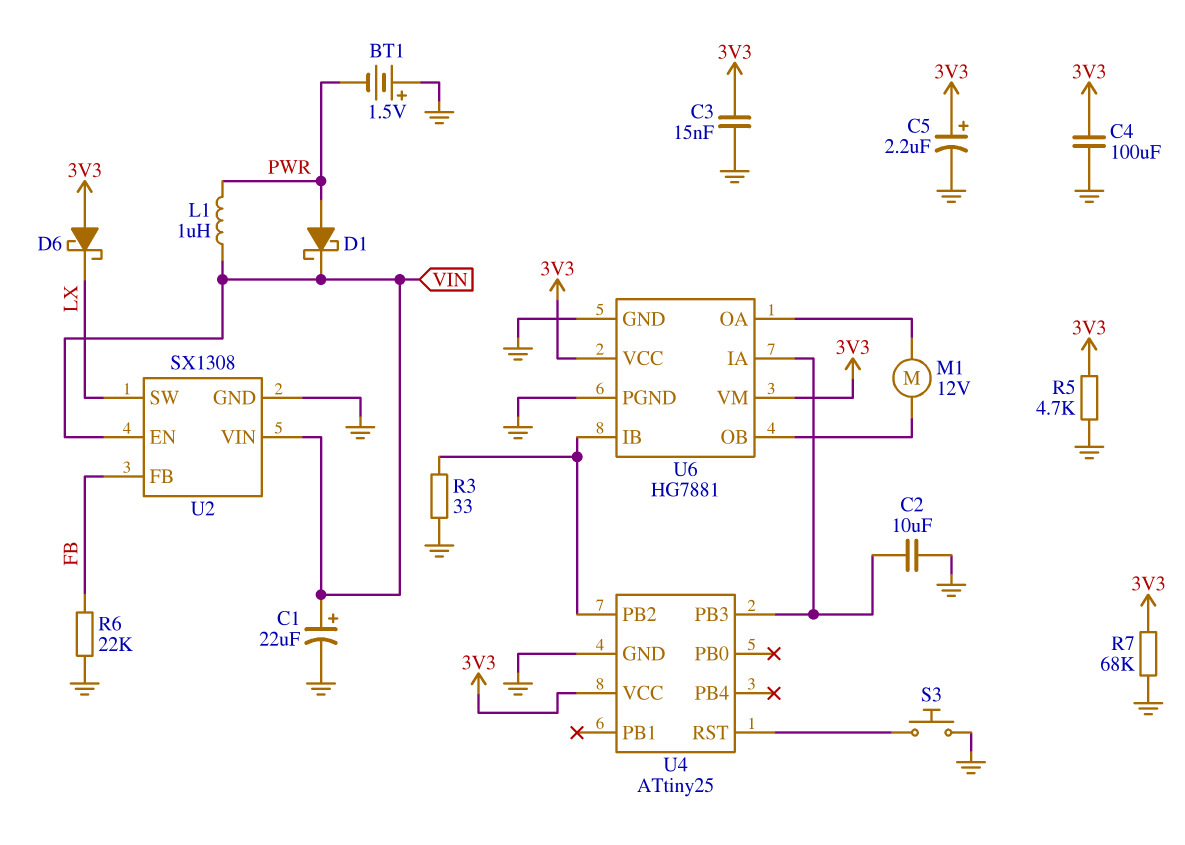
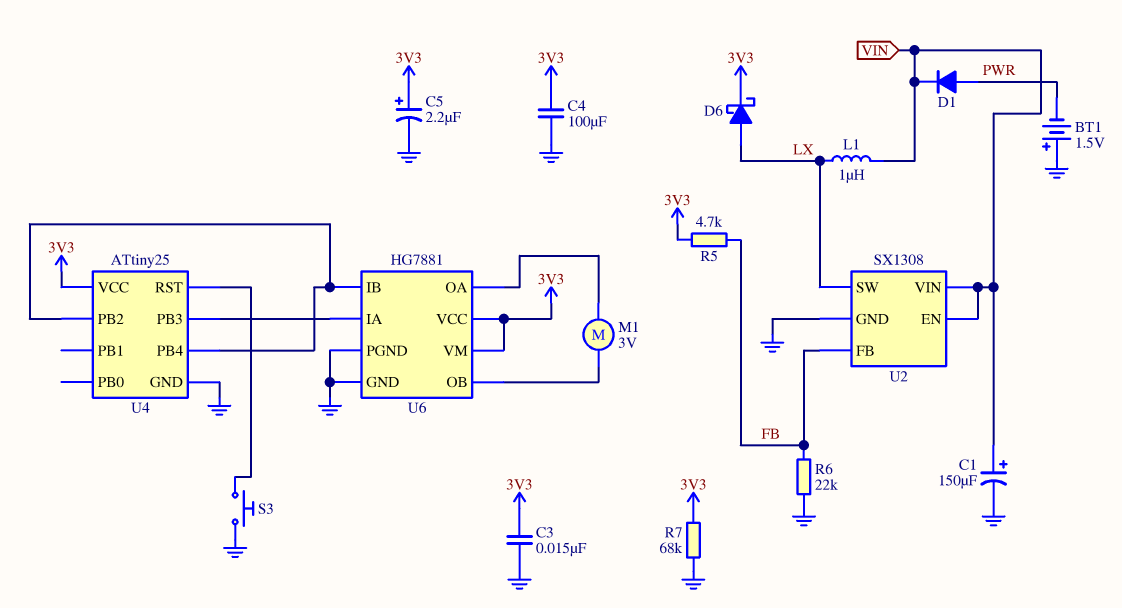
C1: 22uF (plus VIN, minus GND) -> 150uF (plus VIN, minus GND)
C2: 10uF (GND, U4/PB3) -> none
D1: schottky (A PWR, K VIN) -> diode (A PWR, K VIN)
D6: schottky (A 3V3, K LX) -> schottky (A LX, K 3V3)
L1: 1uH (PWR, VIN) -> 1uH (LX, VIN)
M1: motor 12V (U6/OA, U6/OB) -> motor 3V (U6/OA, U6/OB)
R3: 33 (GND, U4/PB2) -> none
R5: 4.7k (3V3, GND) -> 4.7k (3V3, FB)
U4 pin PB4: none -> U4/PB2

